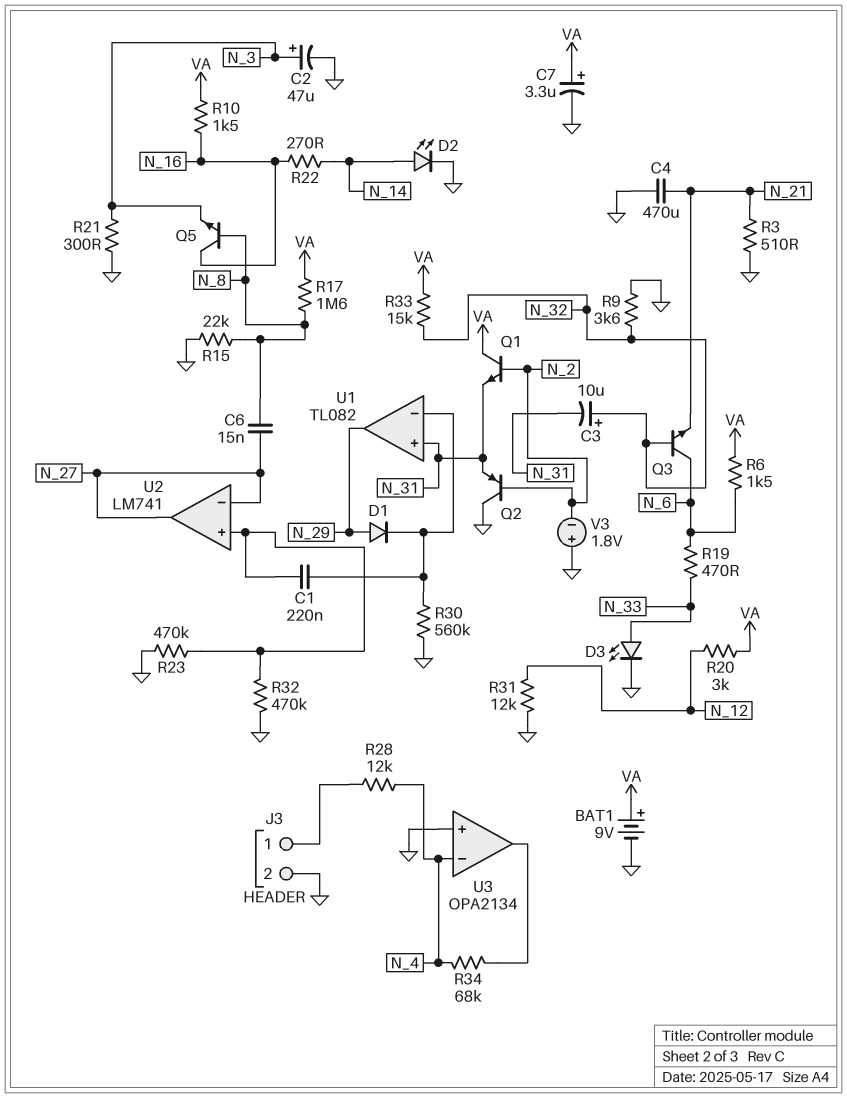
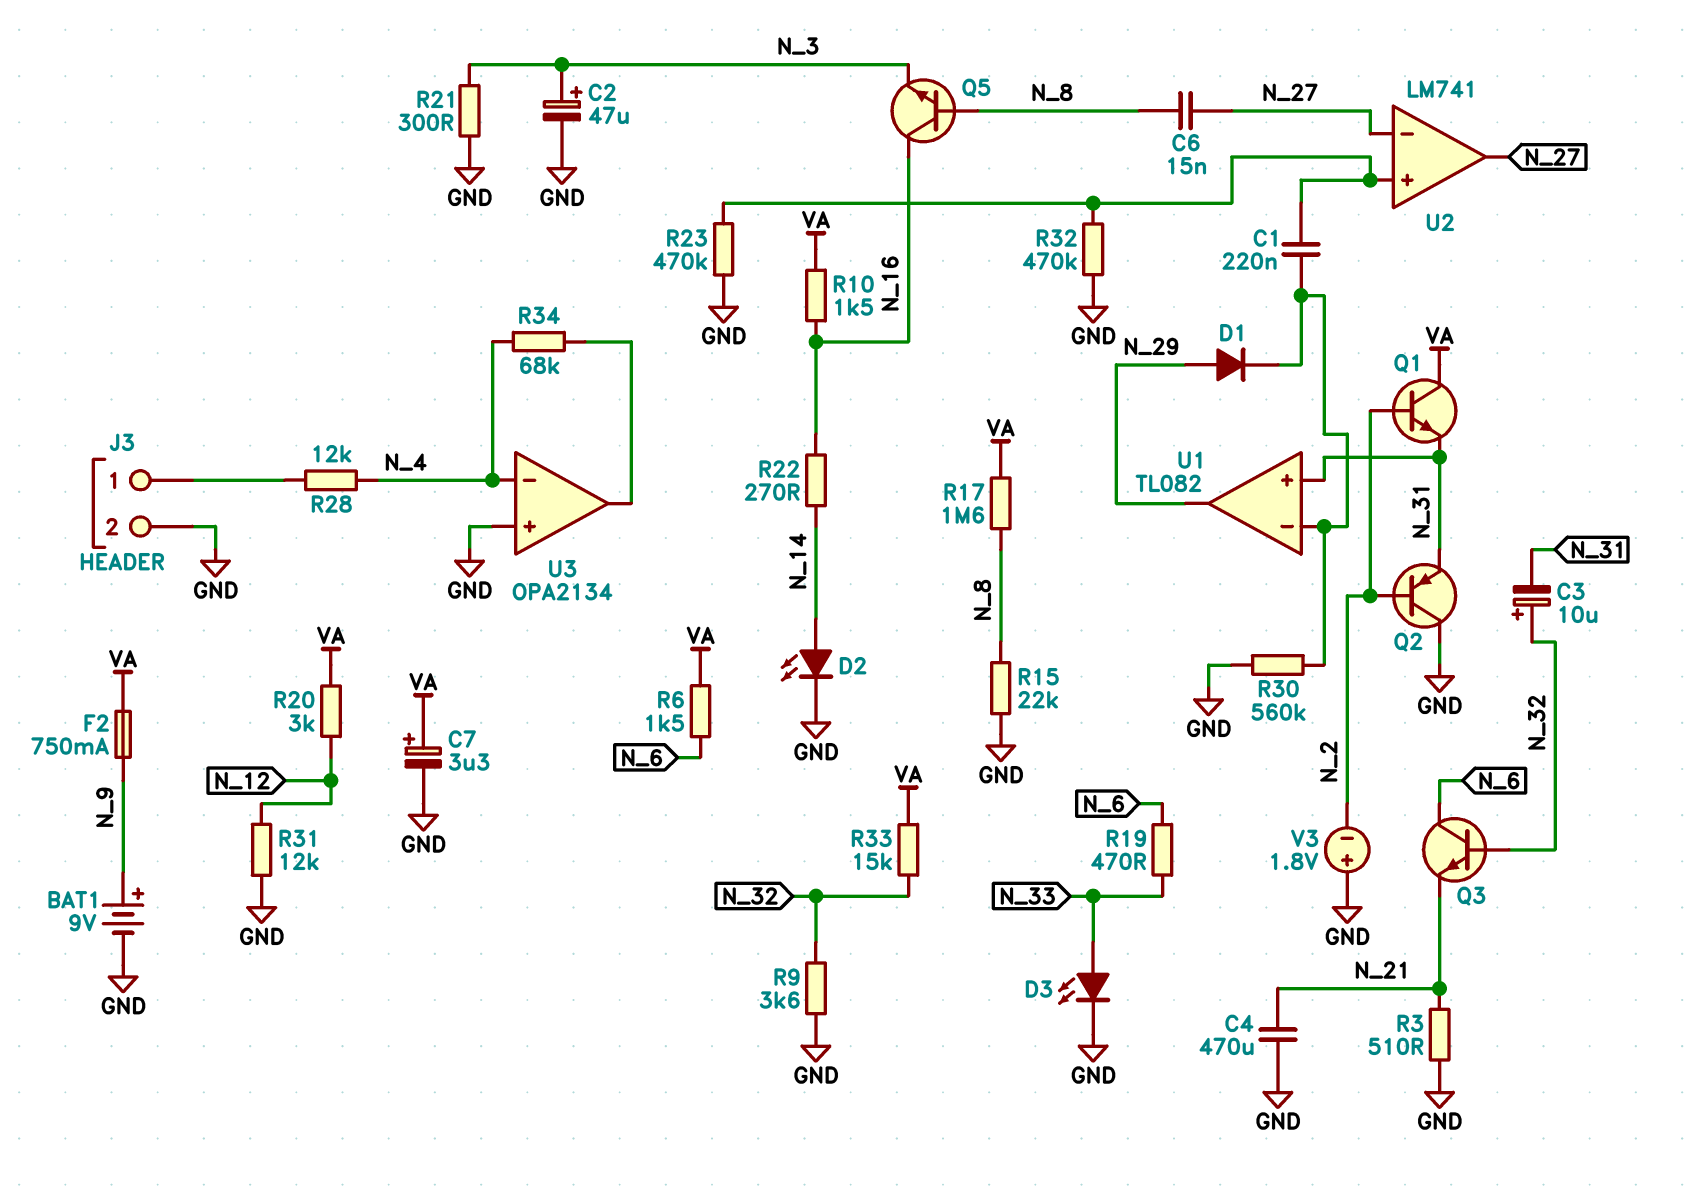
BAT1: 9V (plus VA, minus GND) -> 9V (plus N_9, minus GND)
F2: none -> 750mA (N_9, VA)

